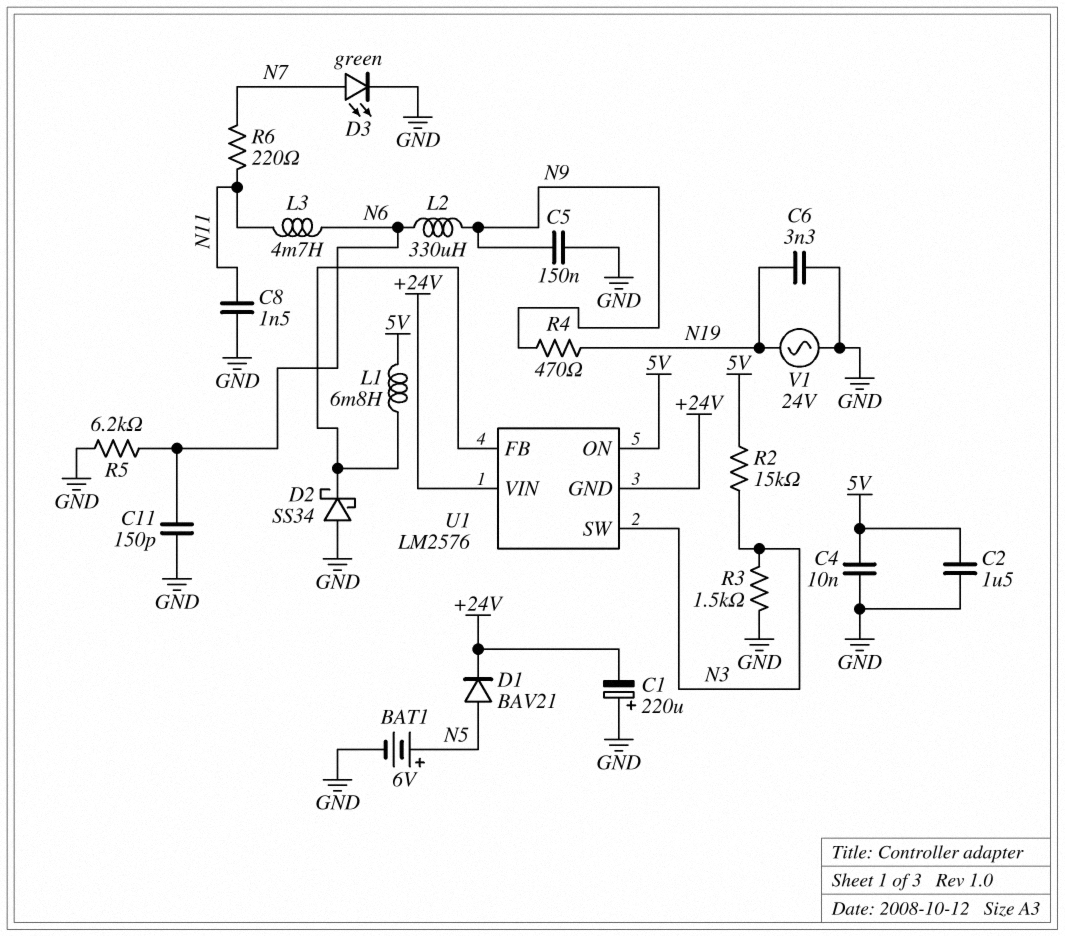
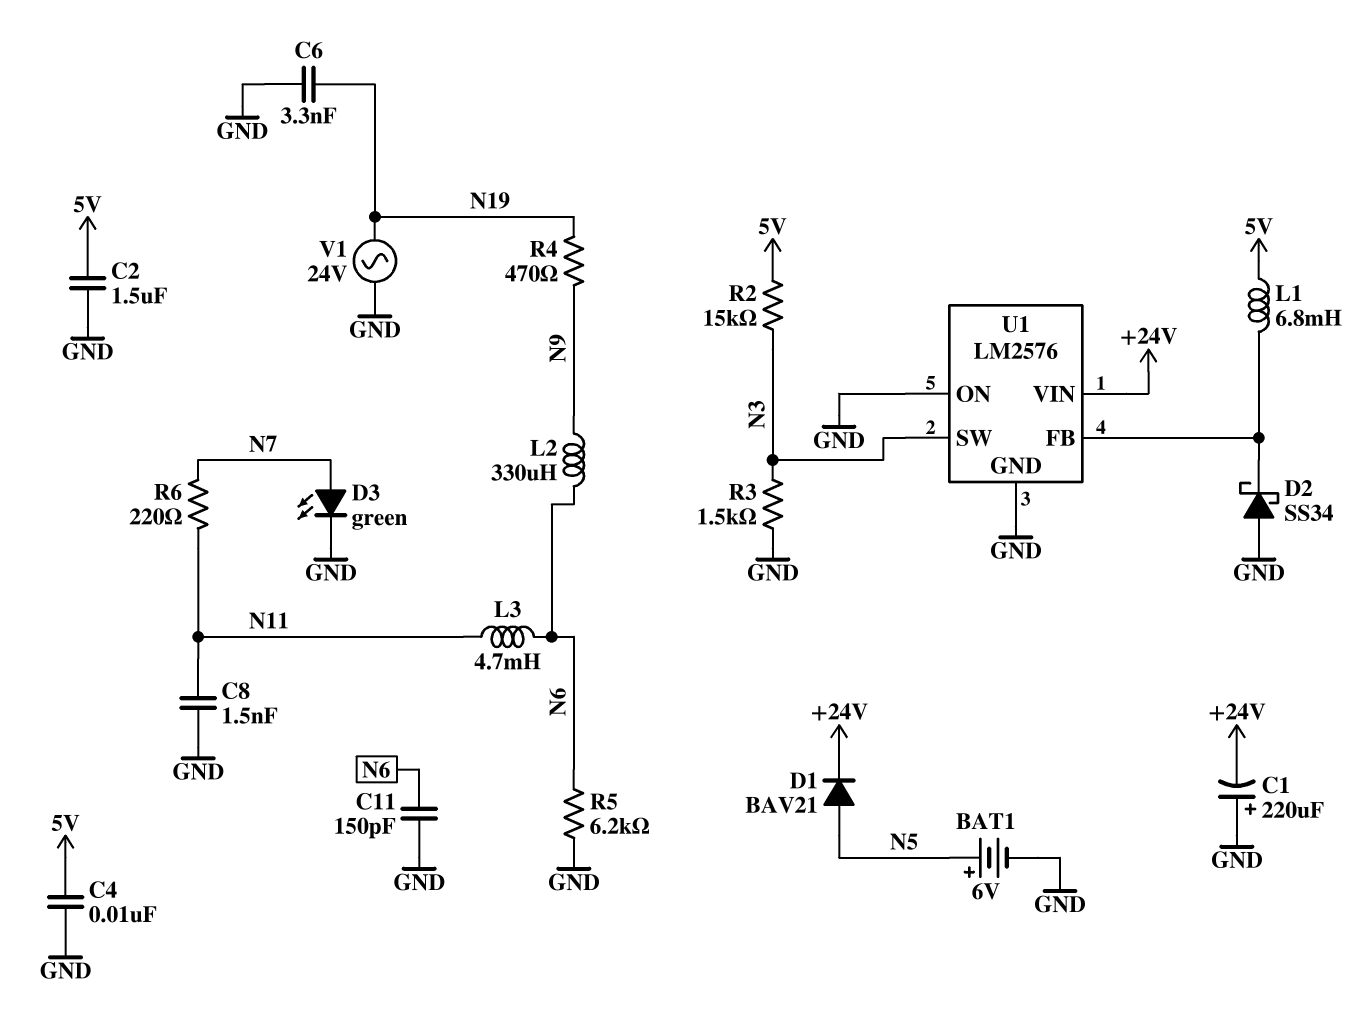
C5: 150nF (GND, N9) -> none
U1 pin GND: +24V -> GND
U1 pin ON: 5V -> GND

